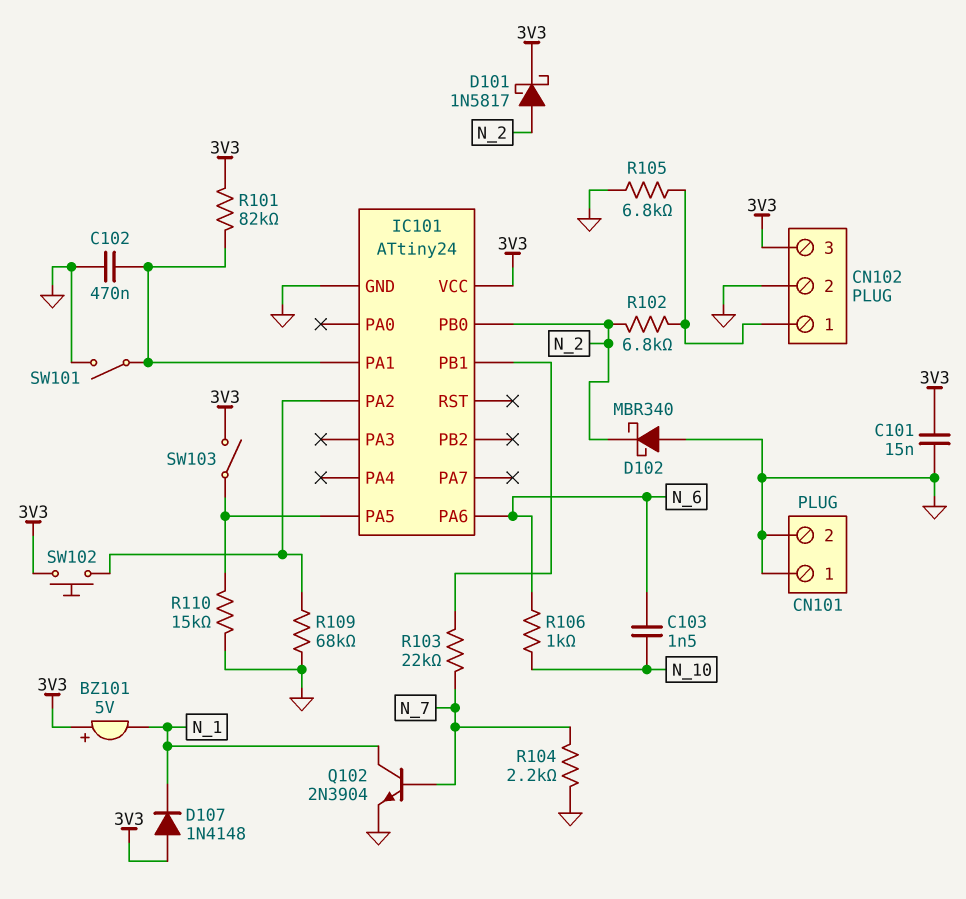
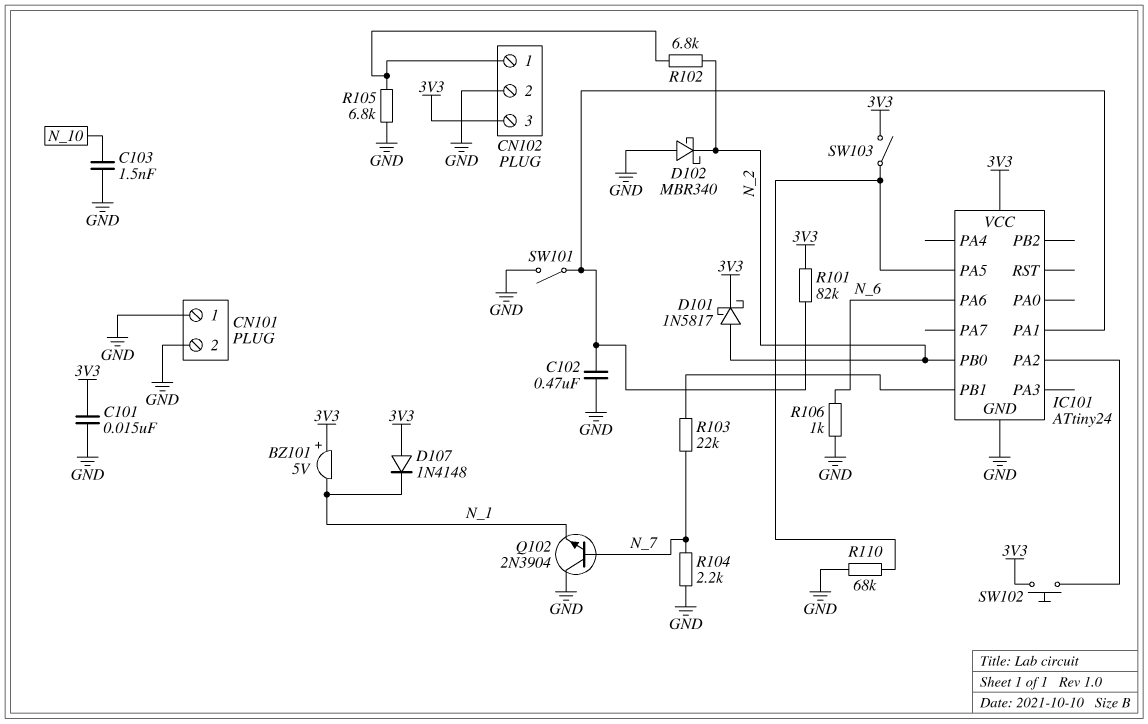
C103: 1.5nF (N_6, N_10) -> 1.5nF (GND, N_10)
Q102: NPN 2N3904 (B N_7, C N_1, E GND) -> NPN 2N3904 (B N_7, C GND, E N_1)
R106: 1k (N_6, N_10) -> 1k (GND, N_6)
R109: 68k (GND, IC101/PA2) -> none
R110: 15k (GND, IC101/PA5) -> 68k (GND, IC101/PA5)

